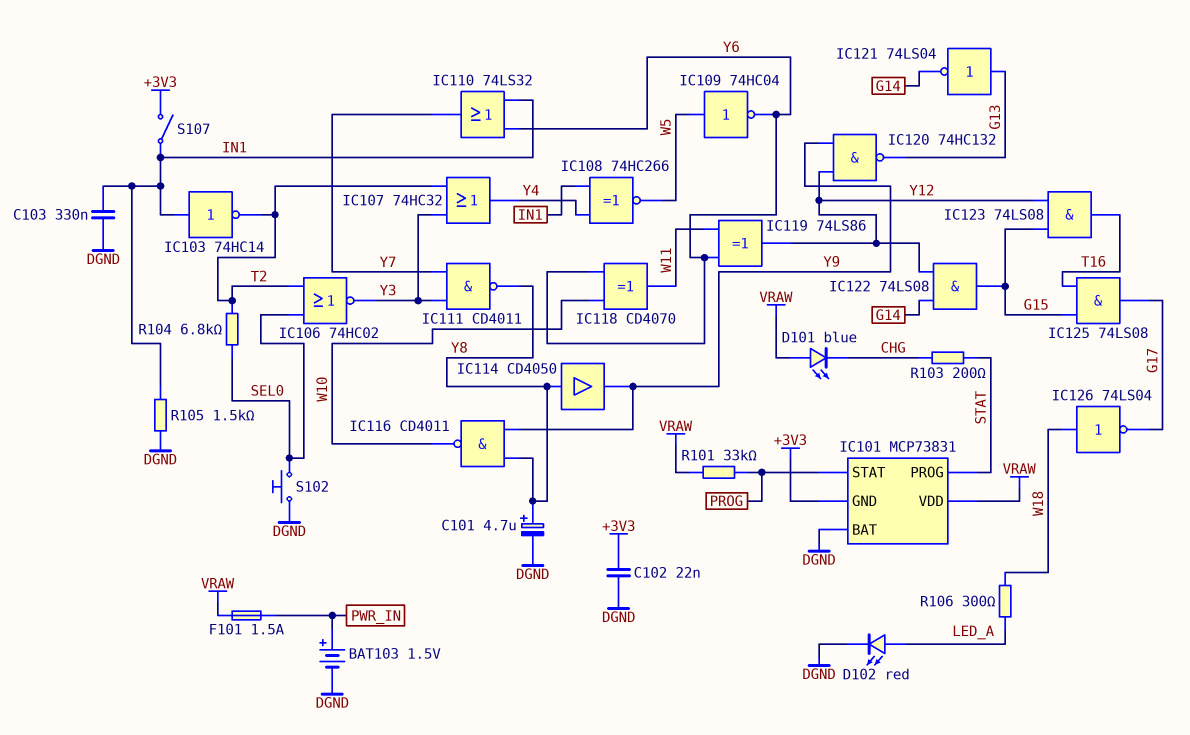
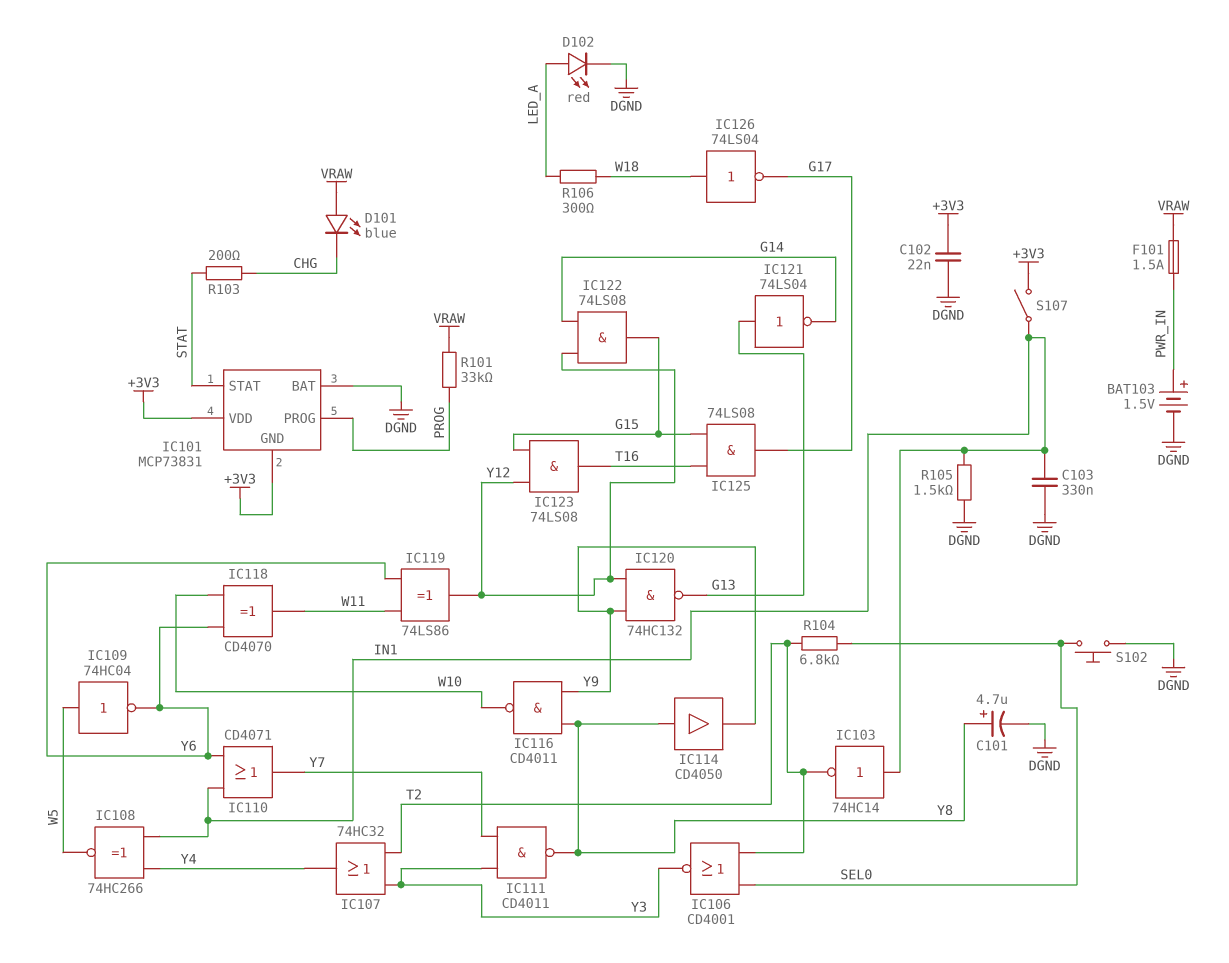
IC101 pin PROG: STAT -> PROG
IC101 pin STAT: PROG -> STAT
IC101 pin VDD: VRAW -> +3V3
IC106: NOR 74HC02 (in SEL0, in T2, out Y3) -> NOR CD4001 (in SEL0, in T2, out Y3)
IC110: OR 74LS32 (in IN1, in Y6, out Y7) -> OR CD4071 (in IN1, in Y6, out Y7)

